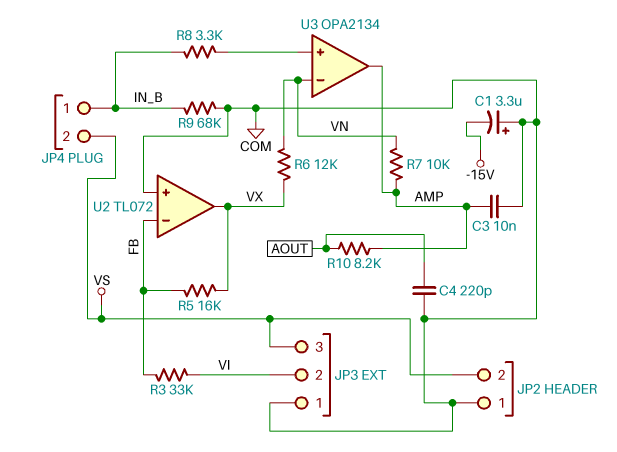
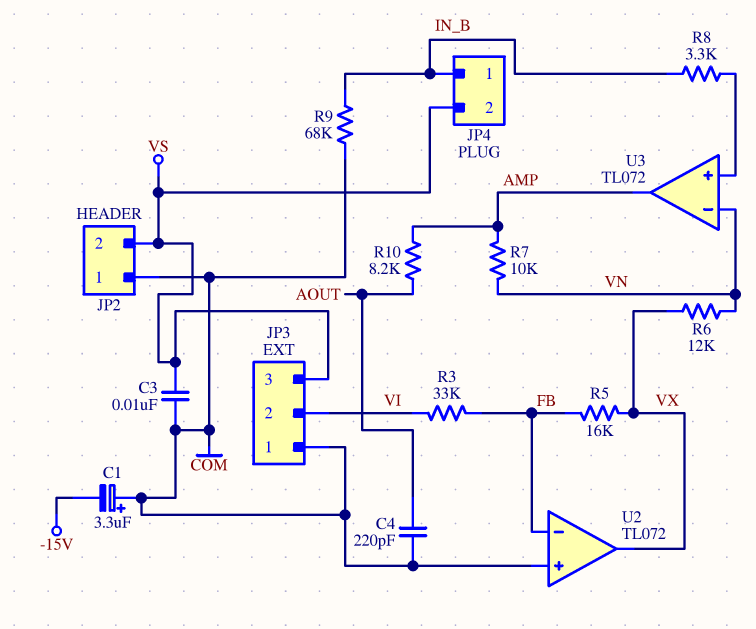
C3: 10nF (AMP, COM) -> 10nF (COM, VS)
U3: OPA2134 -> TL072

